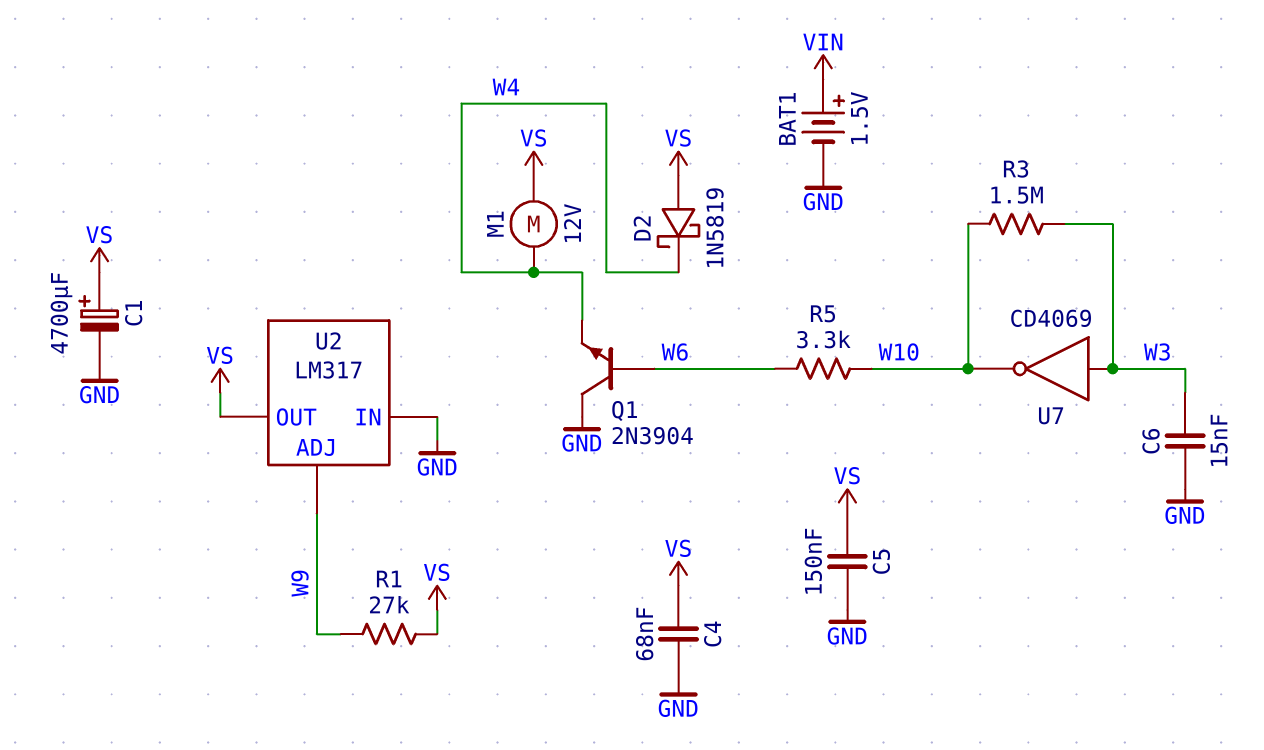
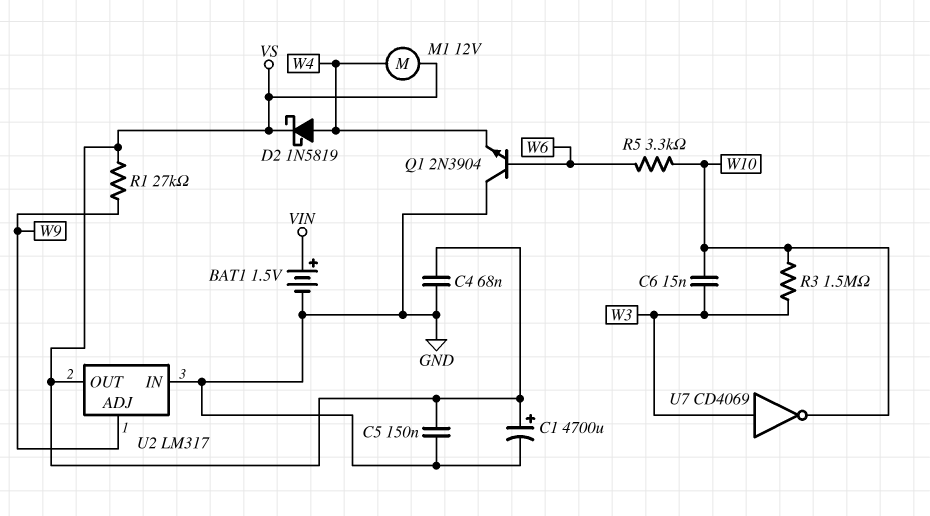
C6: 15nF (GND, W3) -> 15nF (W3, W10)
D2: schottky 1N5819 (A VS, K W4) -> schottky 1N5819 (A W4, K VS)

